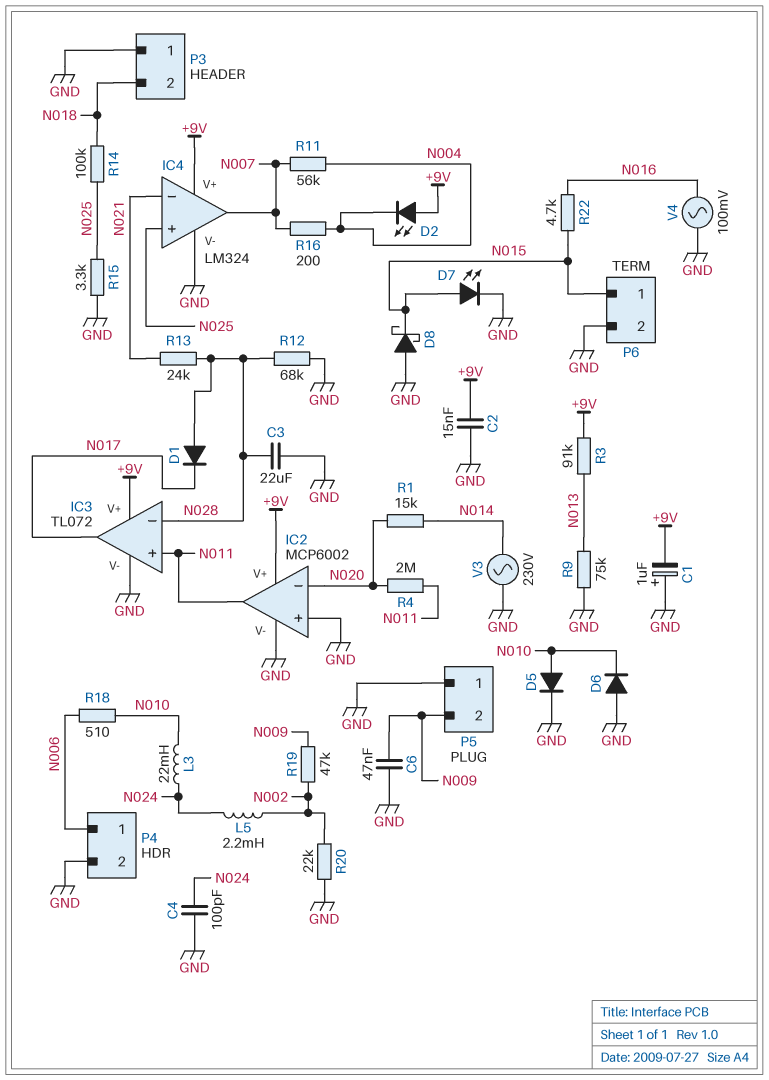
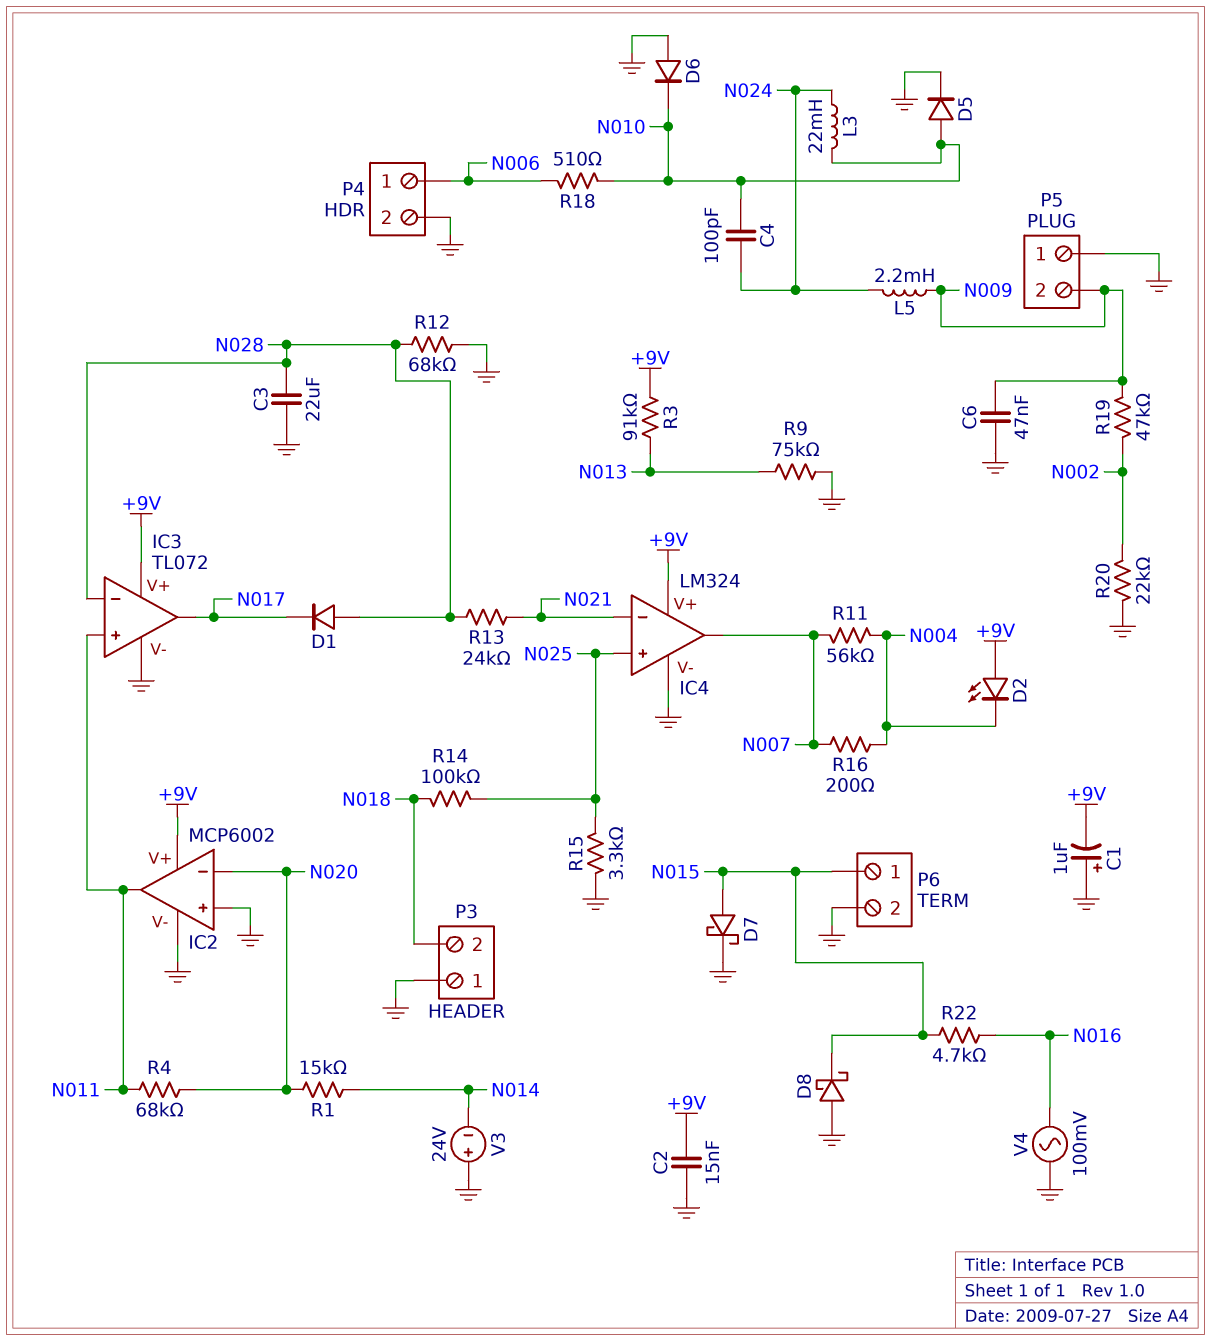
C4: 100pF (GND, N024) -> 100pF (N010, N024)
D7: LED (A N015, K GND) -> schottky (A N015, K GND)
L5: 2.2mH (N002, N024) -> 2.2mH (N009, N024)
R4: 2M (N011, N020) -> 68k (N011, N020)
V3: AC 230V (GND, N014) -> 24V (plus GND, minus N014)

